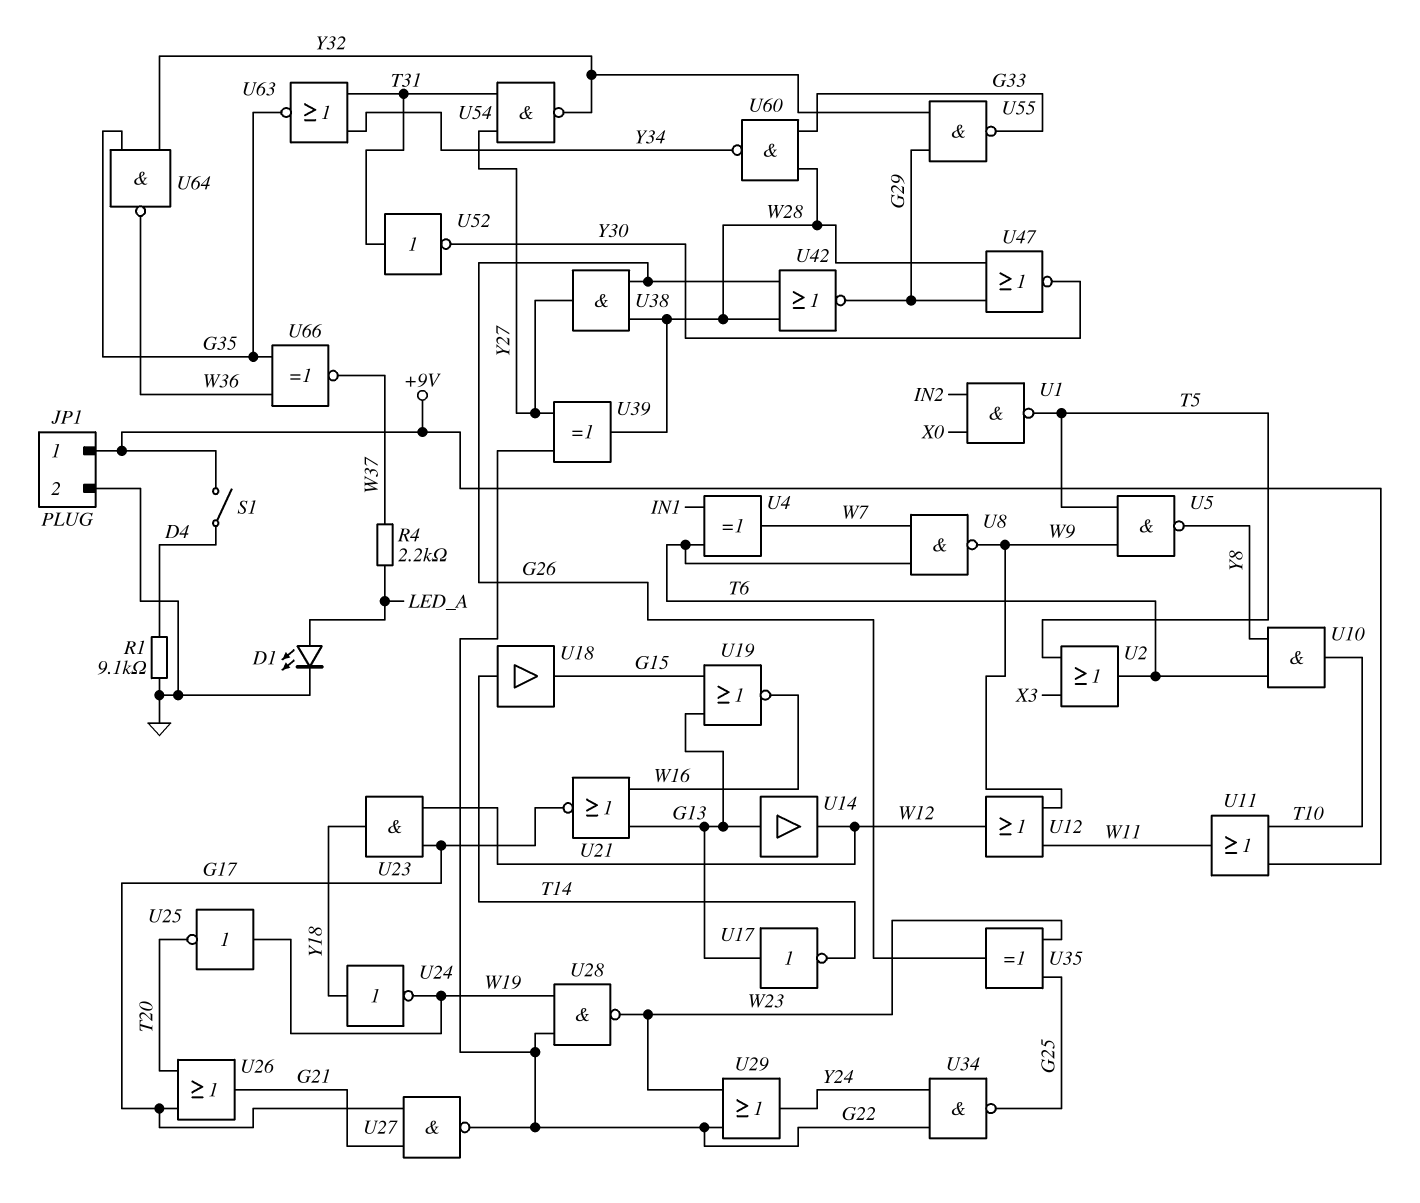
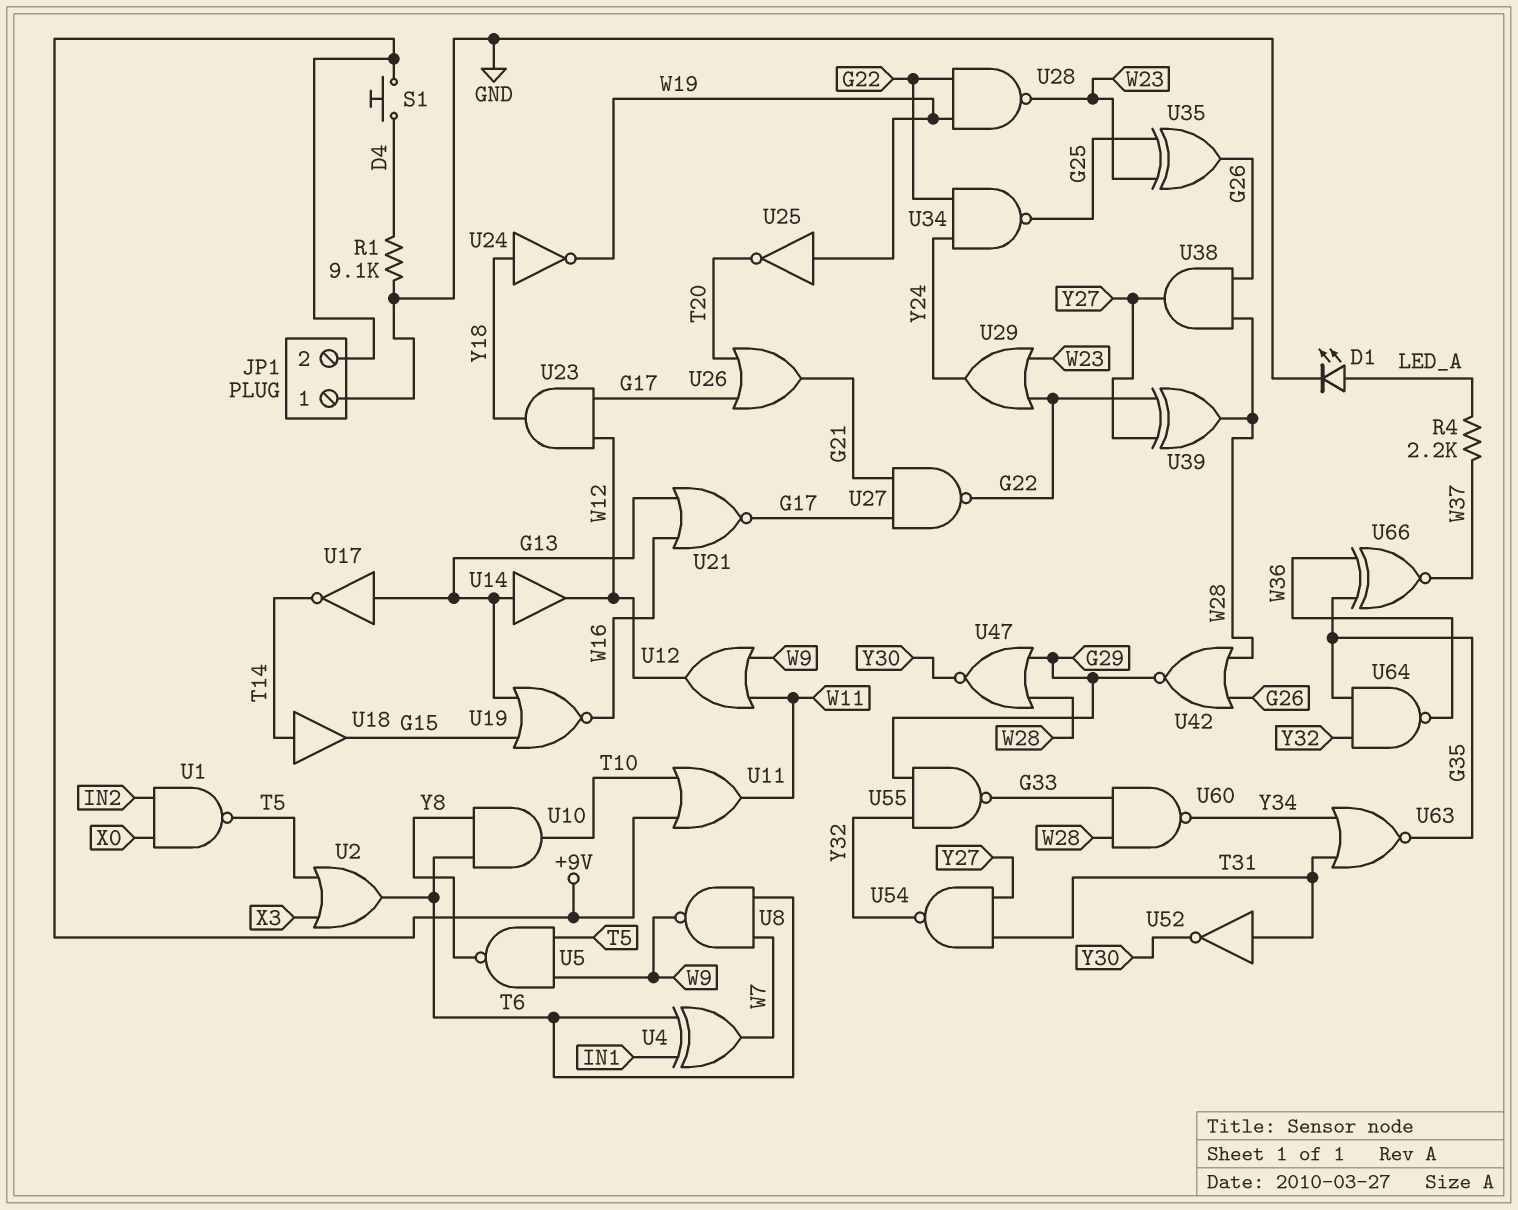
JP1 pin 1: +9V -> GND
JP1 pin 2: GND -> +9V
S1: switch (+9V, D4) -> button (+9V, D4)

